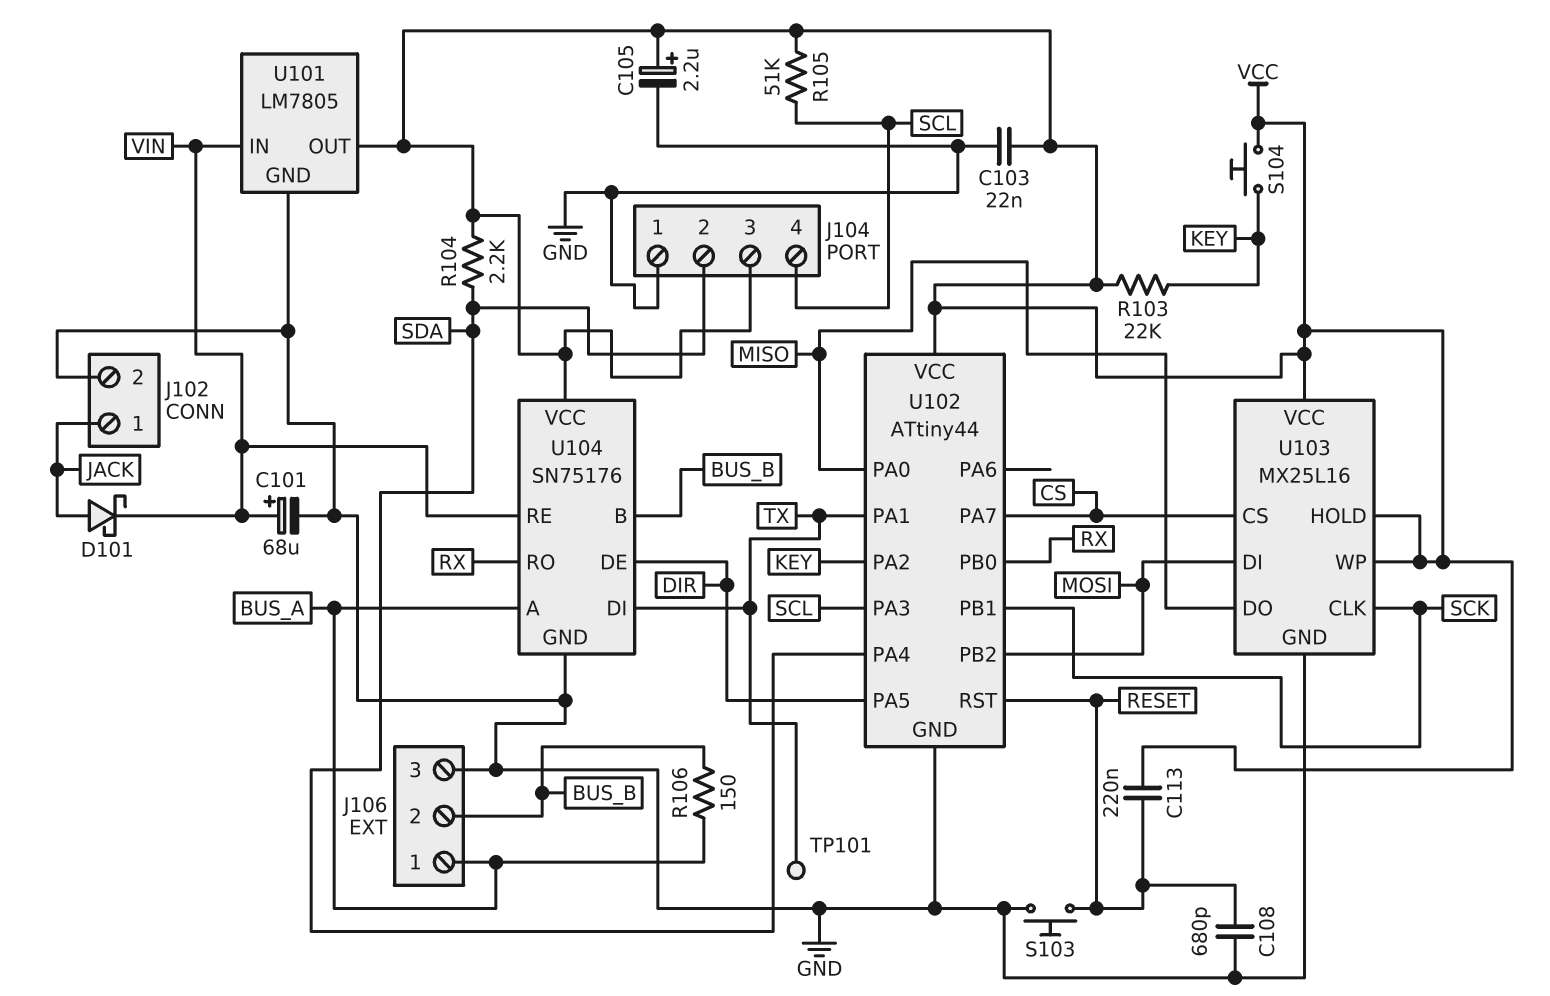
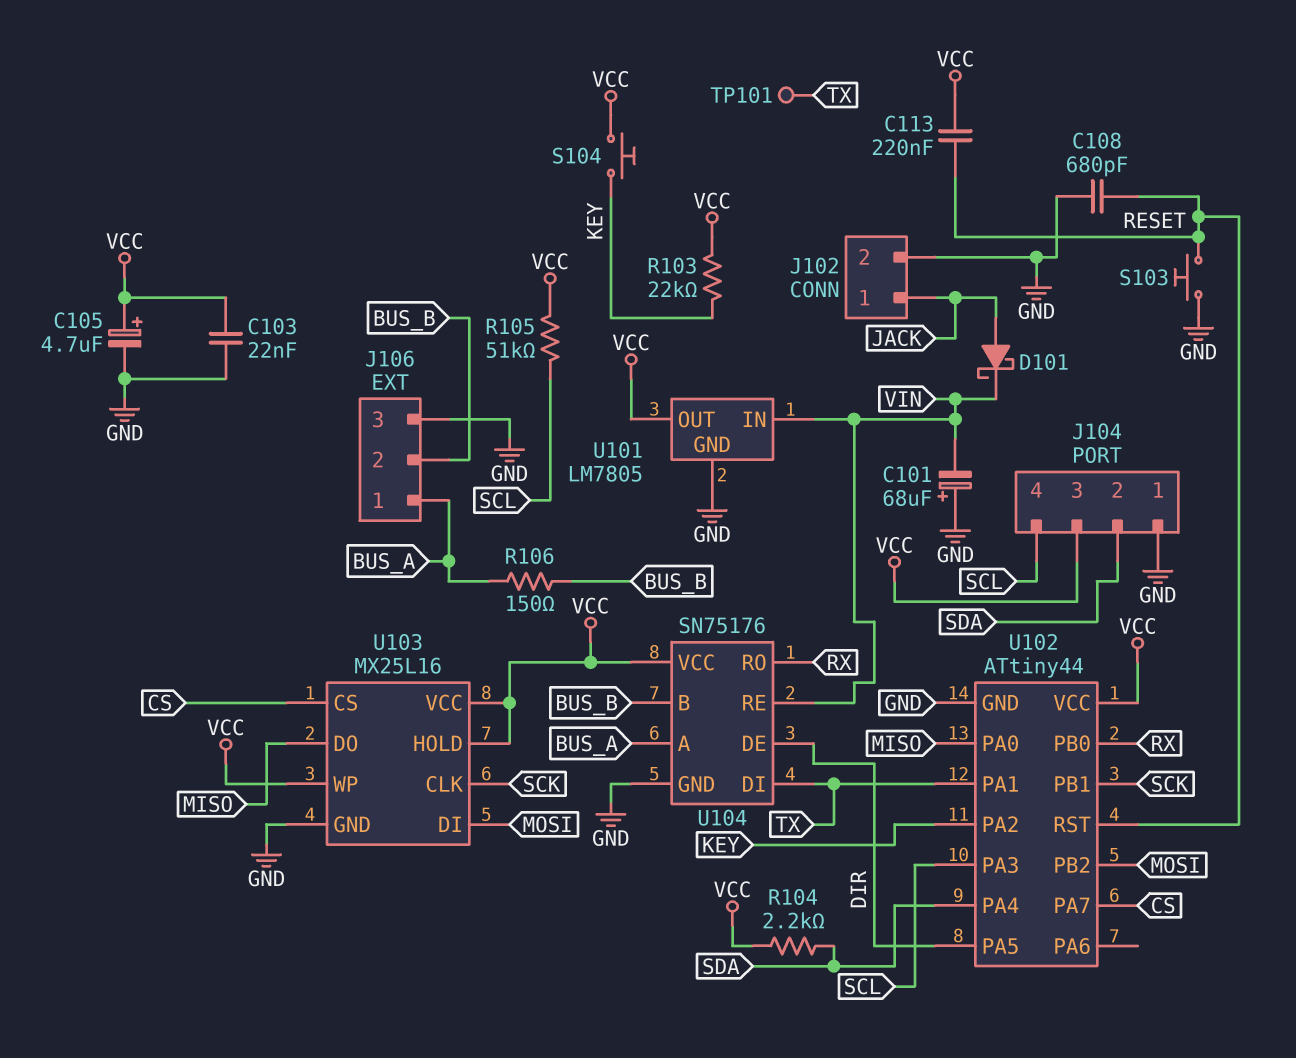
C101: 68uF (plus VIN, minus GND) -> 68uF (plus GND, minus VIN)
C105: 2.2uF (plus VCC, minus GND) -> 4.7uF (plus VCC, minus GND)

